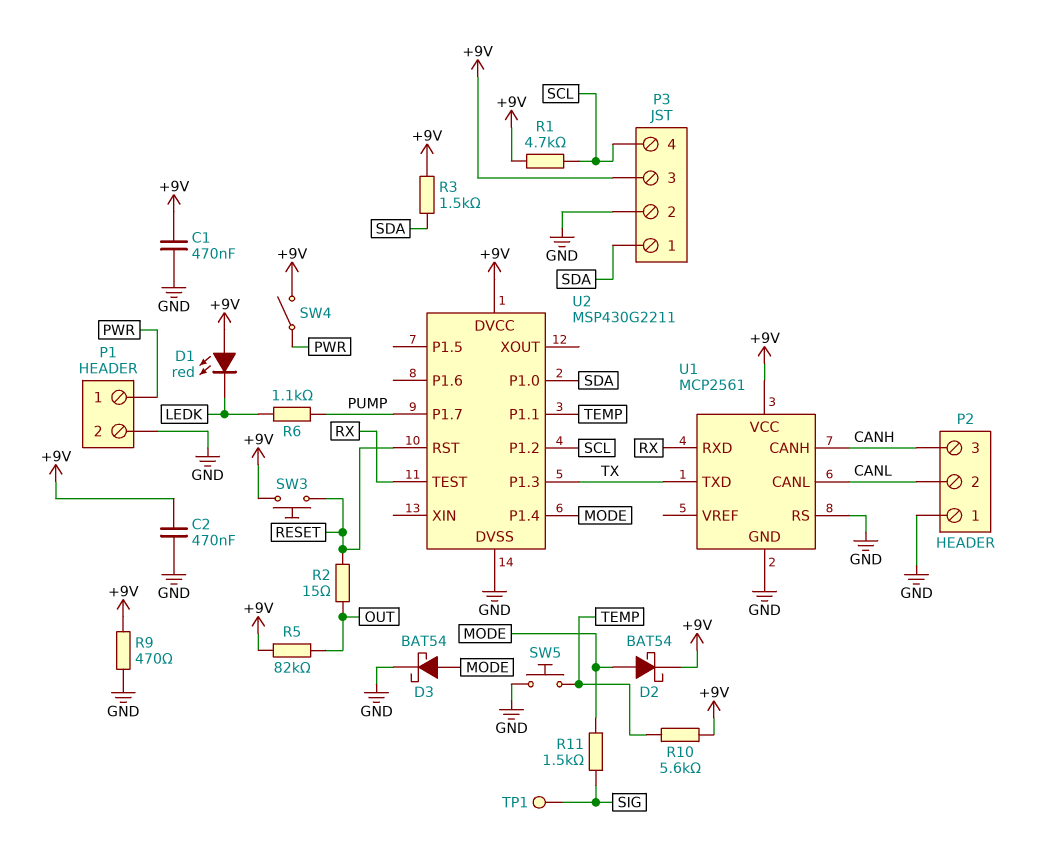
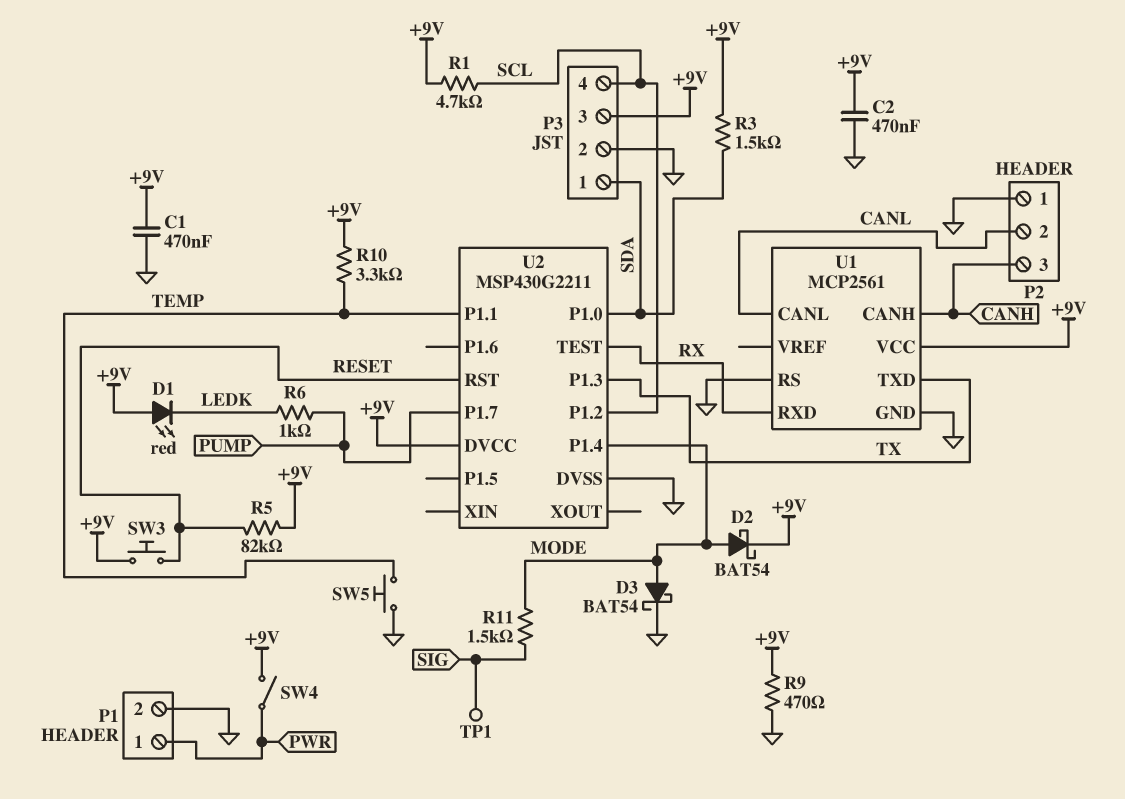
R2: 15 (OUT, RESET) -> none
R5: 82k (+9V, OUT) -> 82k (+9V, RESET)
R6: 1.1k (LEDK, PUMP) -> 1k (LEDK, PUMP)
R10: 5.6k (+9V, TEMP) -> 3.3k (+9V, TEMP)

